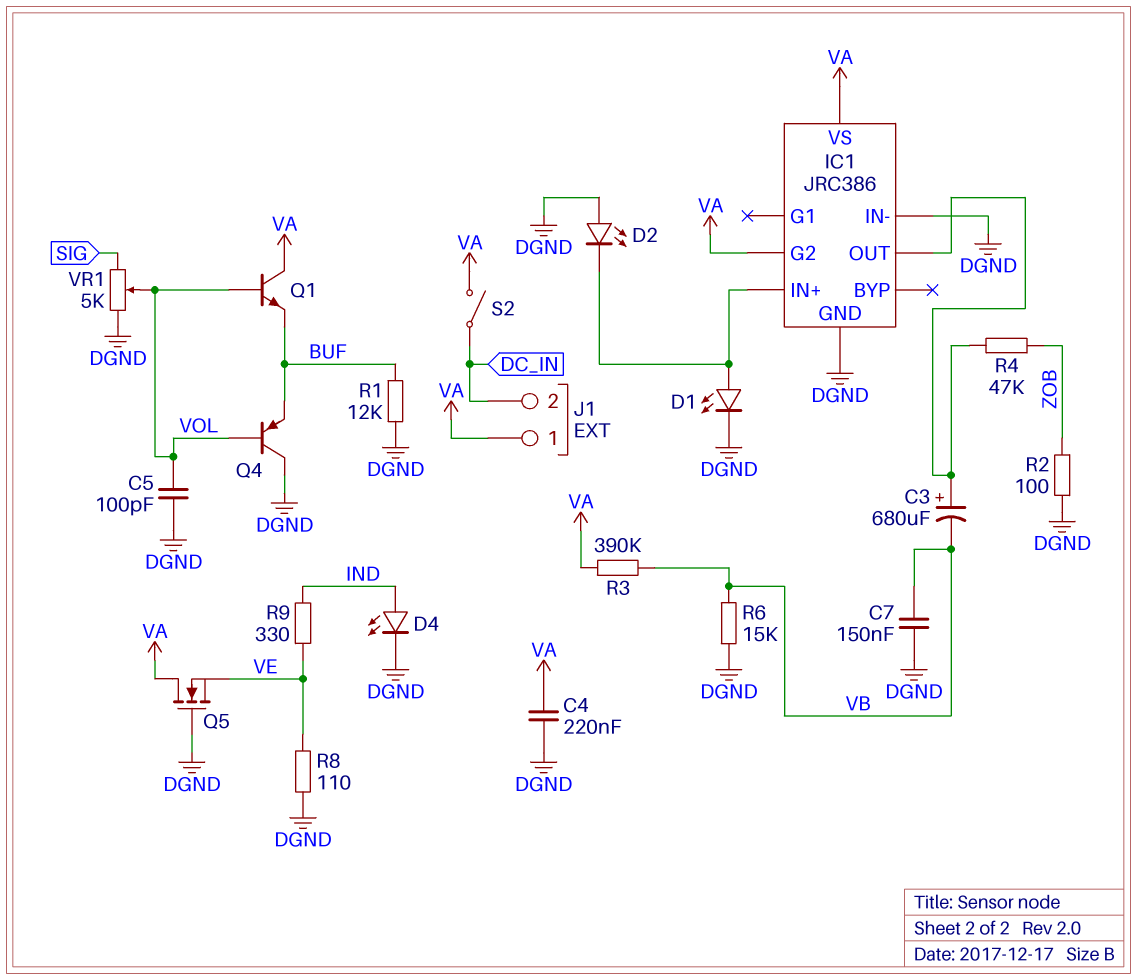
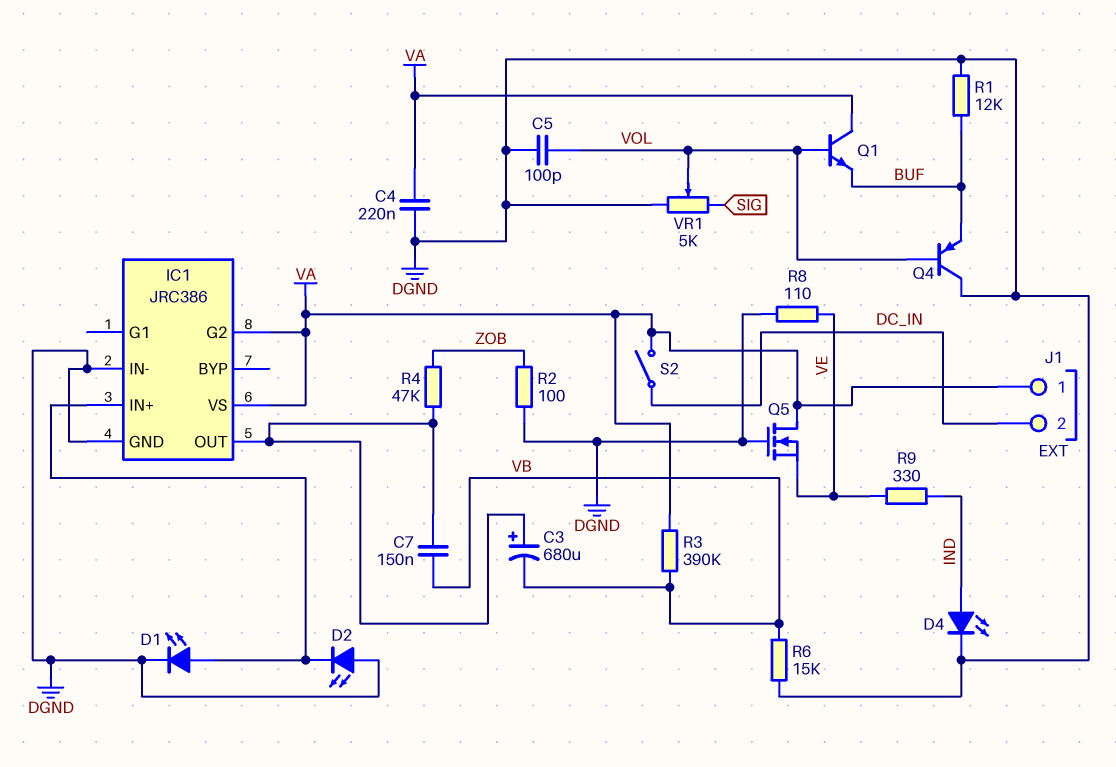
C7: 150nF (DGND, VB) -> 150nF (IC1/OUT, VB)

